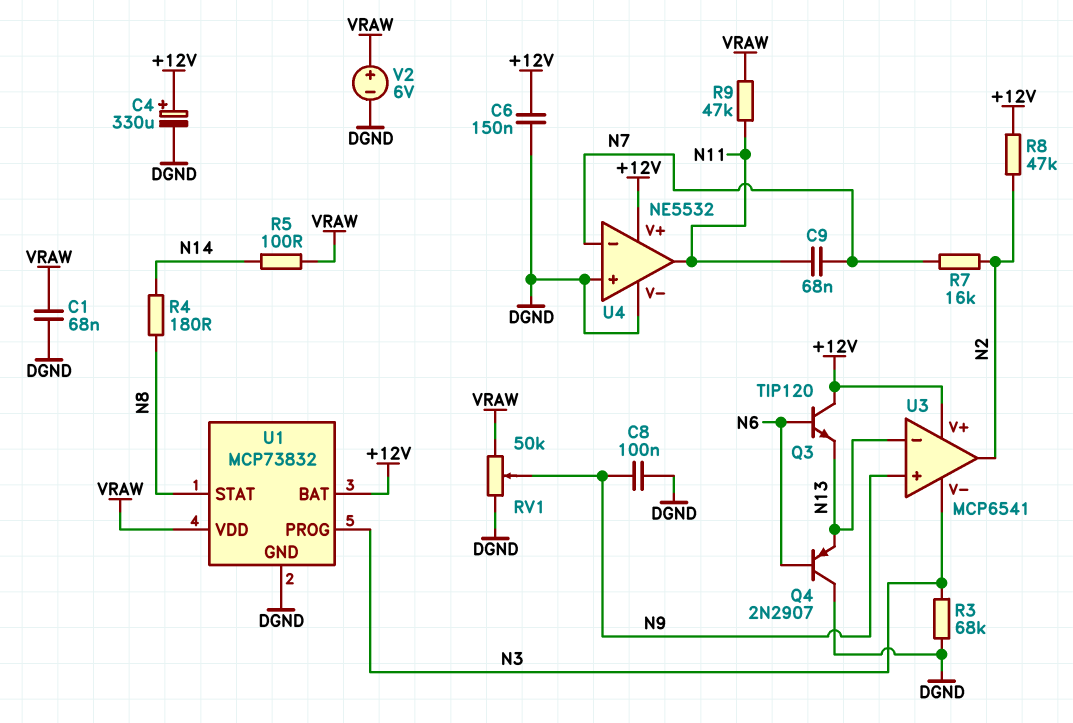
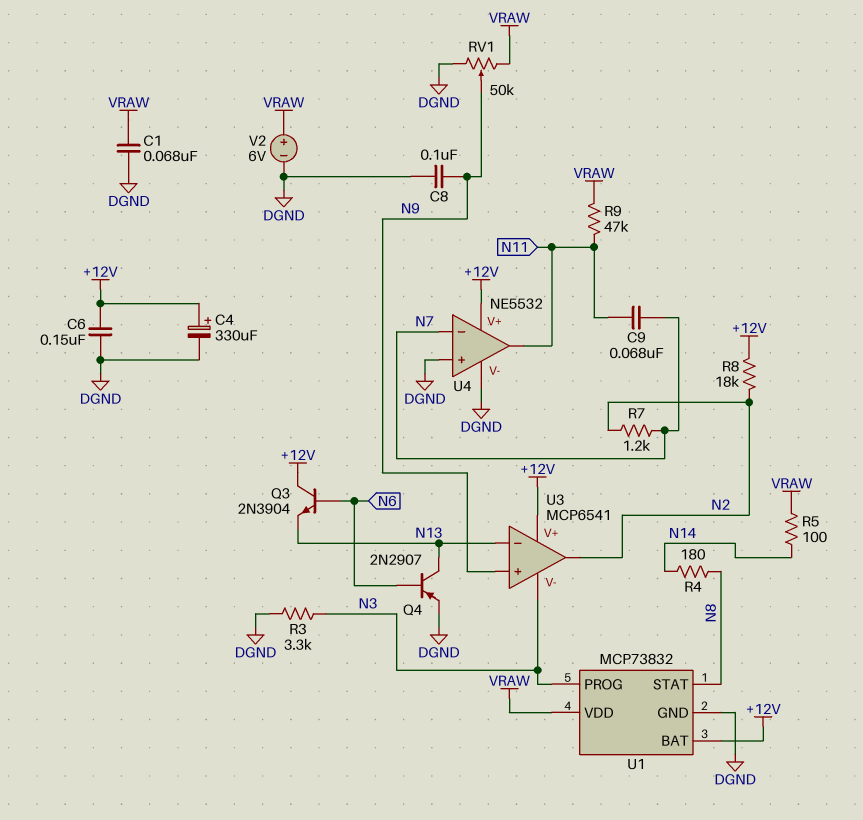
Q3: NPN TIP120 (B N6, C +12V, E N13) -> NPN 2N3904 (B N6, C +12V, E N13)
Q4: PNP 2N2907 (B N6, C DGND, E N13) -> PNP 2N2907 (B N6, C N13, E DGND)
R3: 68k (DGND, N3) -> 3.3k (DGND, N3)
R7: 16k (N2, N7) -> 1.2k (N2, N7)
R8: 47k (+12V, N2) -> 18k (+12V, N2)

